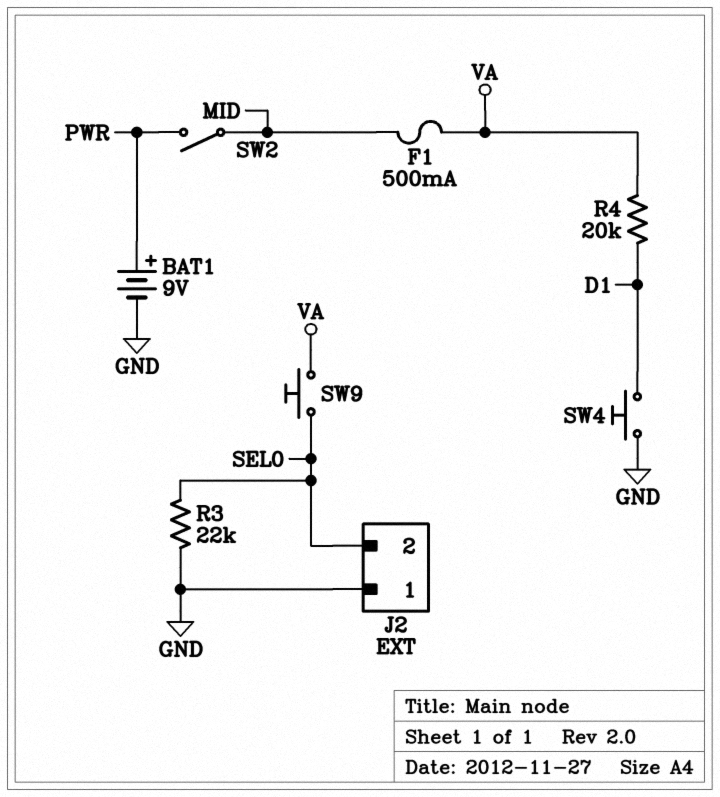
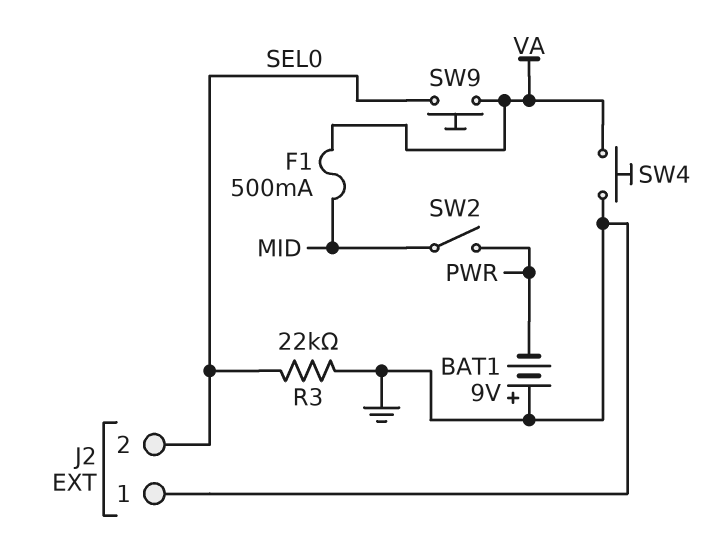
BAT1: 9V (plus PWR, minus GND) -> 9V (plus GND, minus PWR)
R4: 20k (D1, VA) -> none
SW4: button (D1, GND) -> button (GND, VA)

